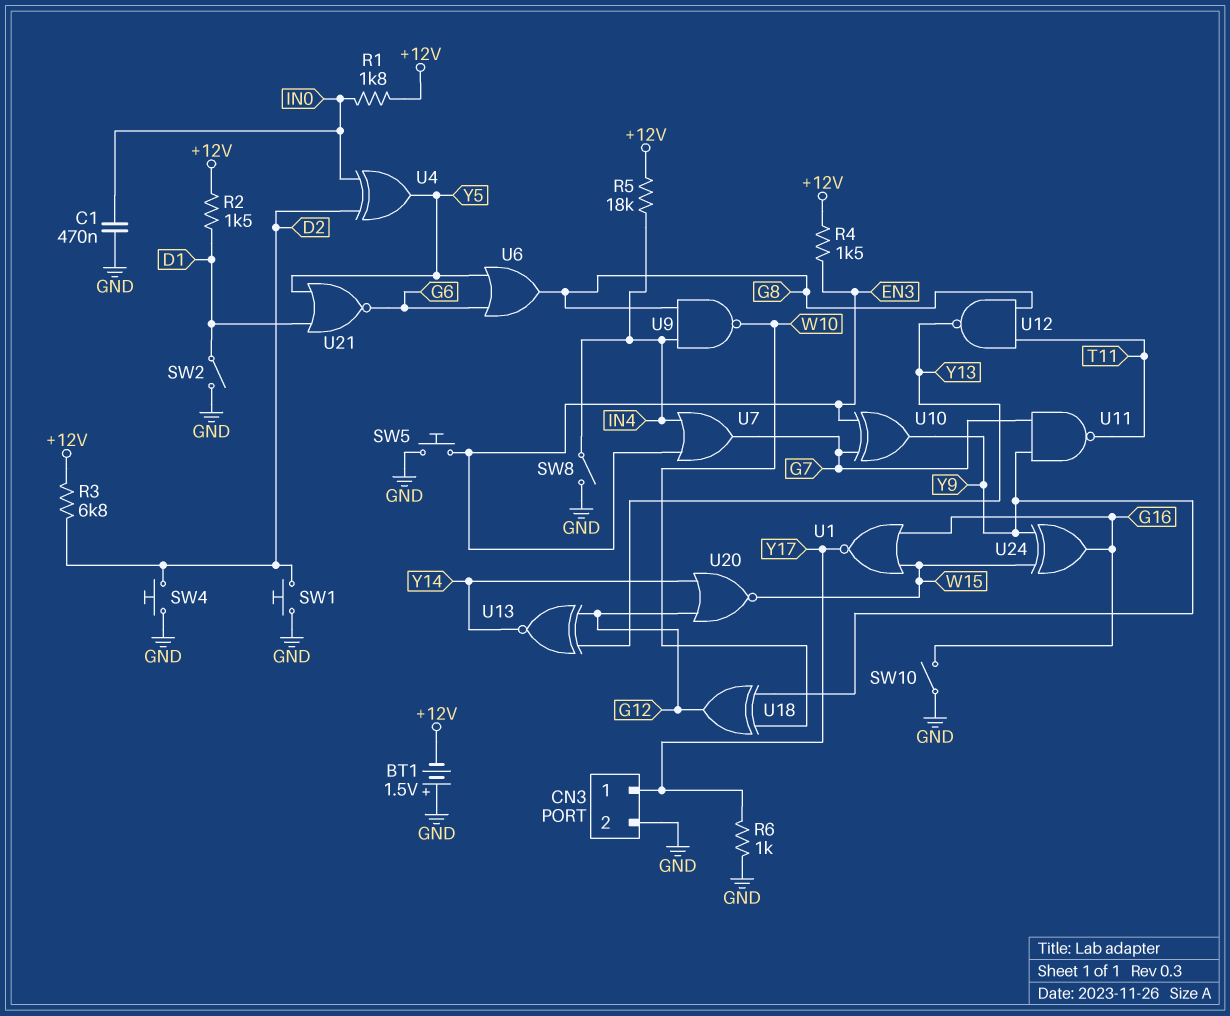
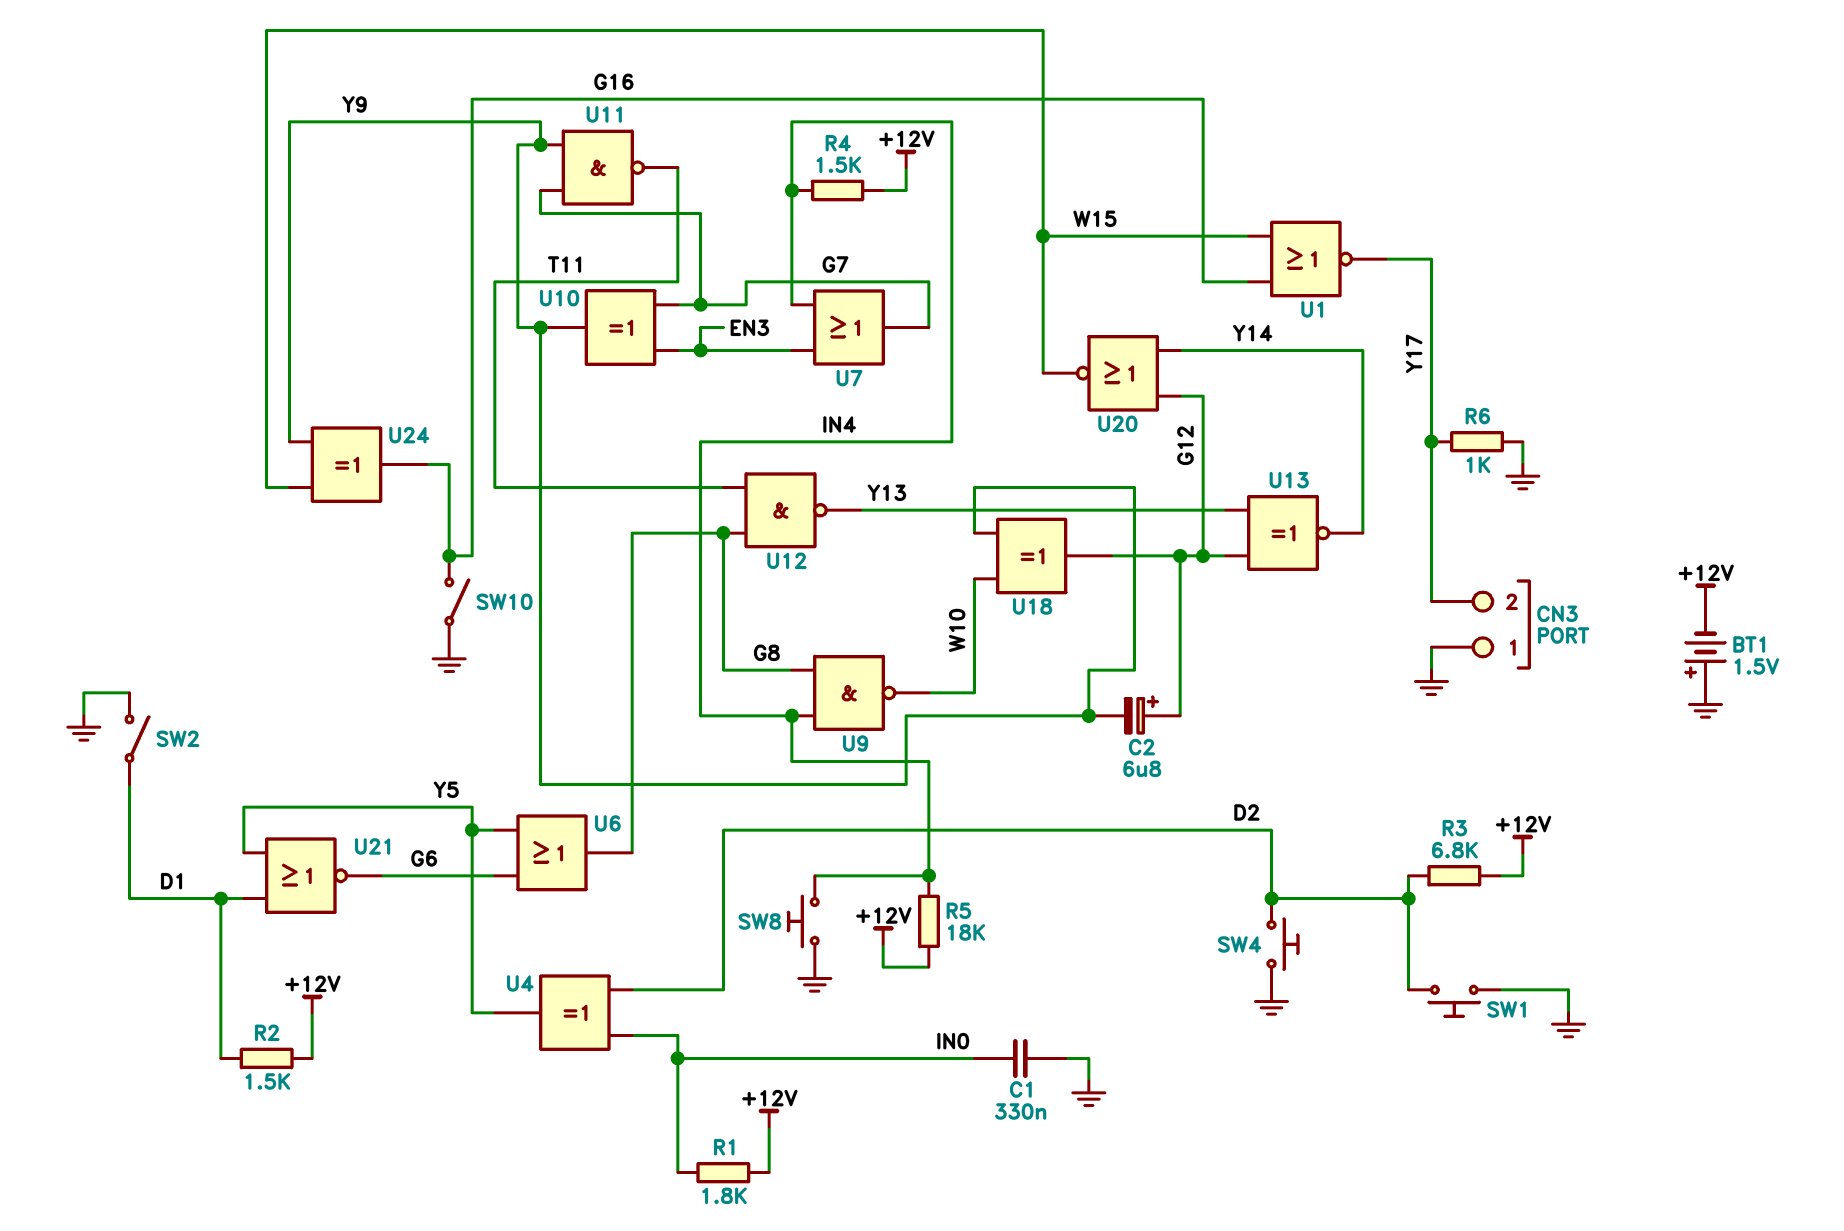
C1: 470nF (GND, IN0) -> 330nF (GND, IN0)
C2: none -> 6.8uF (plus G12, minus Y9)
CN3 pin 1: Y17 -> GND
CN3 pin 2: GND -> Y17
R4: 1.5k (+12V, EN3) -> 1.5k (+12V, IN4)
SW5: button (EN3, GND) -> none
SW8: switch (GND, IN4) -> button (GND, IN4)

